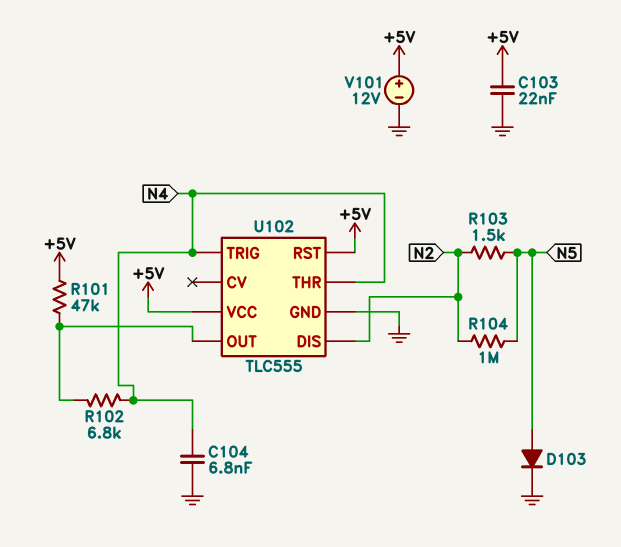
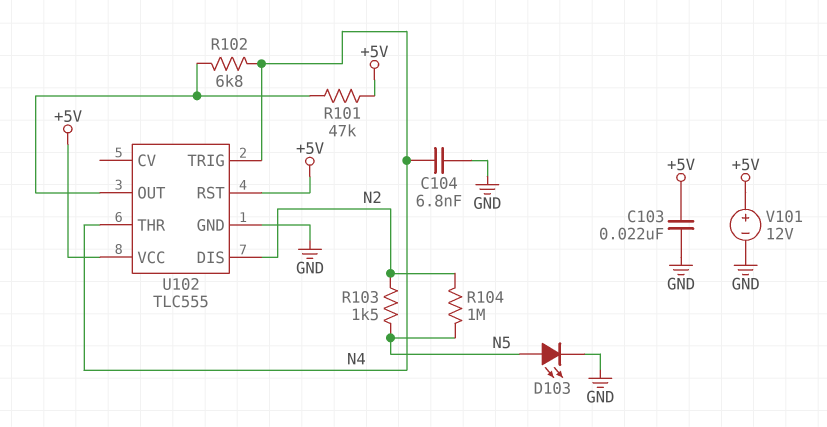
D103: diode (A N5, K GND) -> LED (A N5, K GND)

